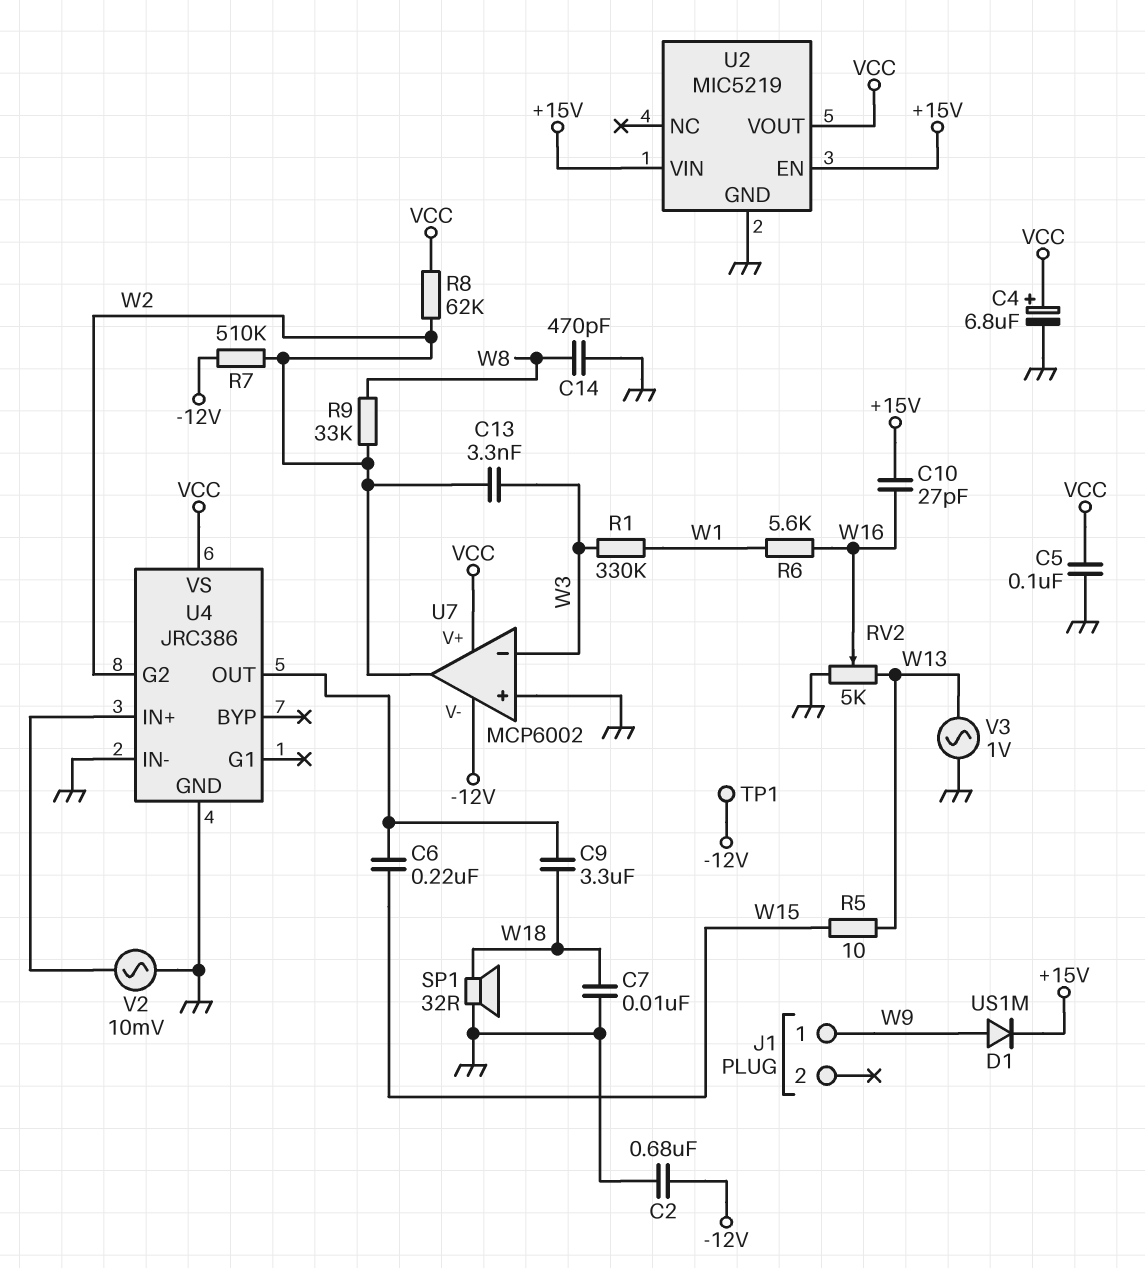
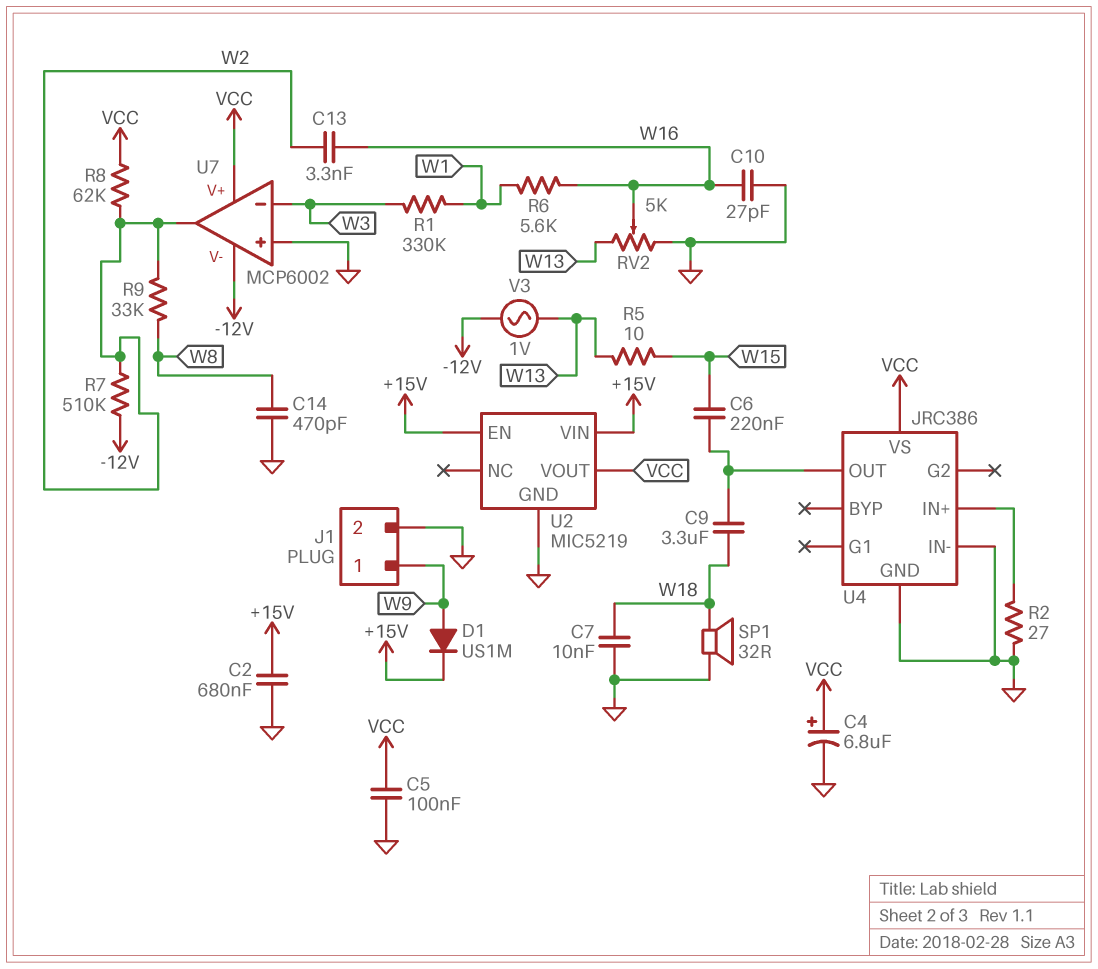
C2: 680nF (-12V, GND) -> 680nF (+15V, GND)
C10: 27pF (+15V, W16) -> 27pF (GND, W16)
C13: 3.3nF (W2, W3) -> 3.3nF (W2, W16)
J1 pin 2: none -> GND
R2: none -> 27 (GND, U4/IN+)
TP1: test point (-12V) -> none
U4 pin G2: W2 -> none
V2: AC 10mV (GND, U4/IN+) -> none
V3: AC 1V (GND, W13) -> AC 1V (-12V, W13)

